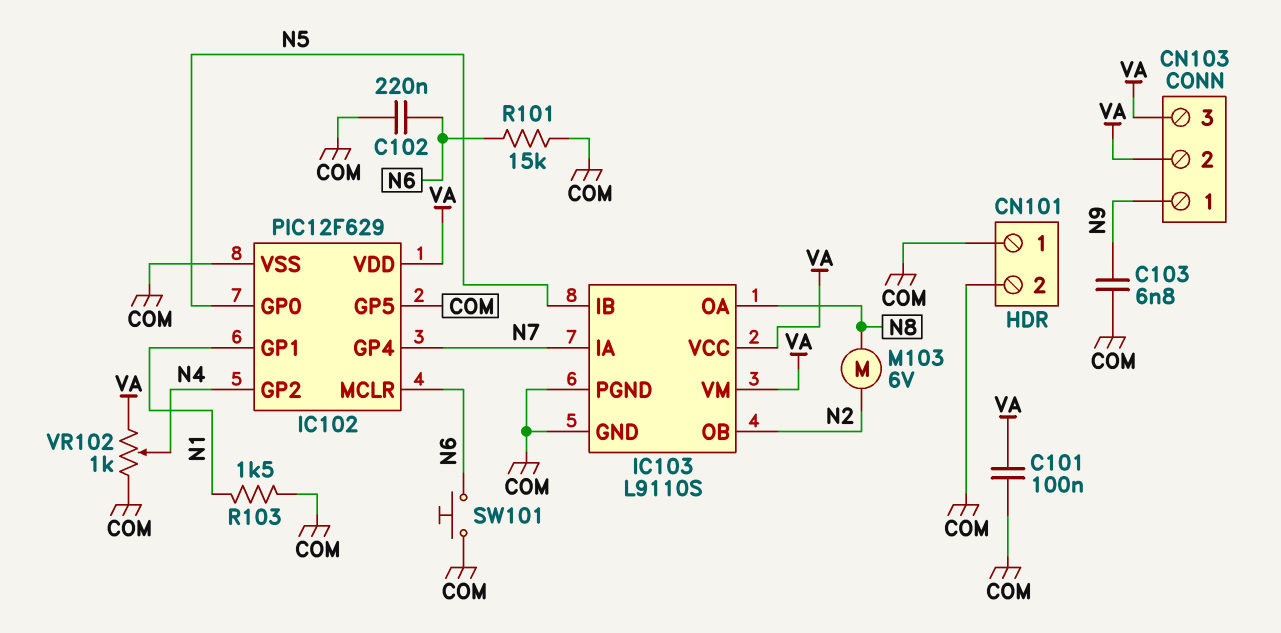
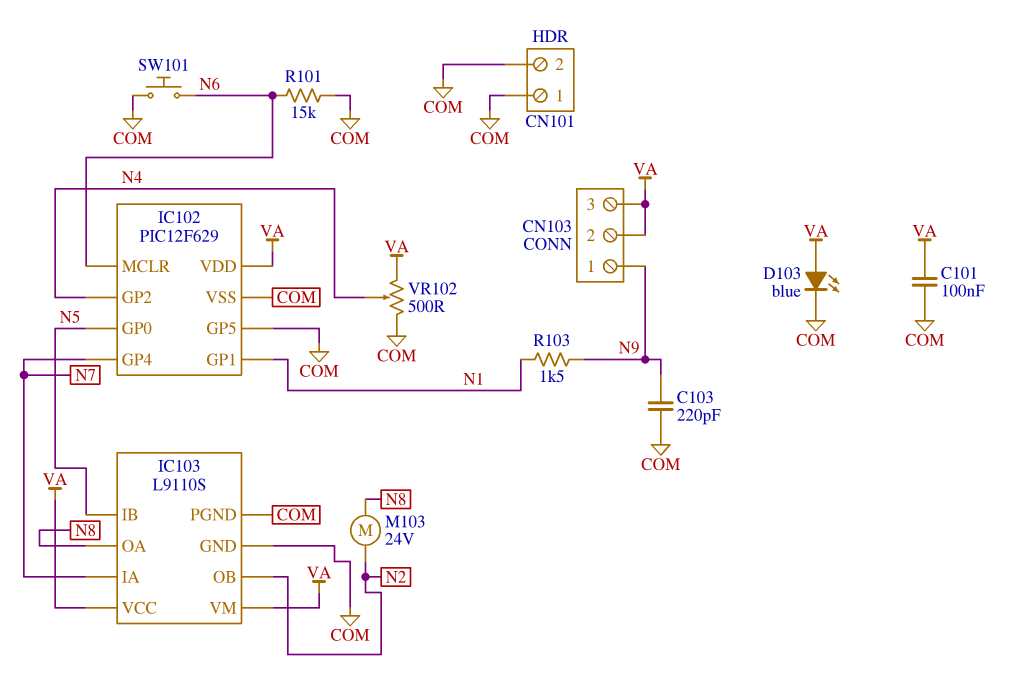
C102: 220nF (COM, N6) -> none
C103: 6.8nF (COM, N9) -> 220pF (COM, N9)
D103: none -> LED blue (A VA, K COM)
M103: motor 6V (N2, N8) -> motor 24V (N2, N8)
R103: 1.5k (COM, N1) -> 1.5k (N1, N9)
VR102: 1k (COM, VA, wiper N4) -> 500 (COM, VA, wiper N4)

